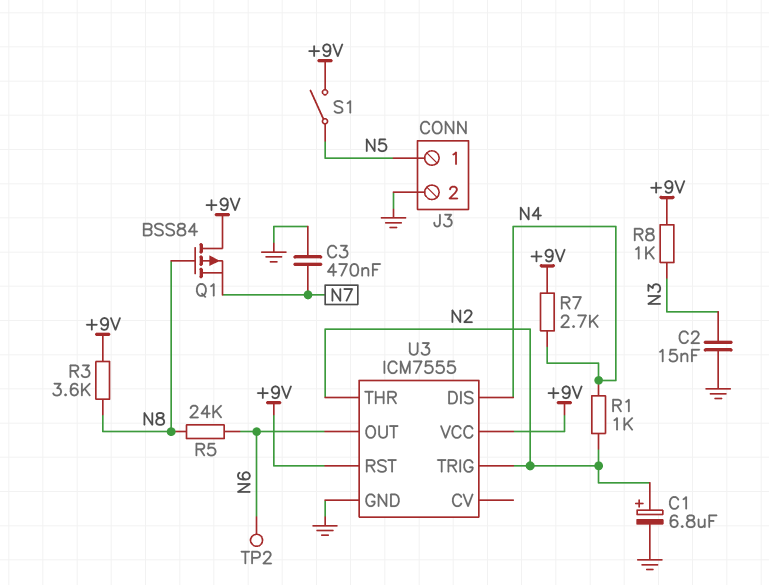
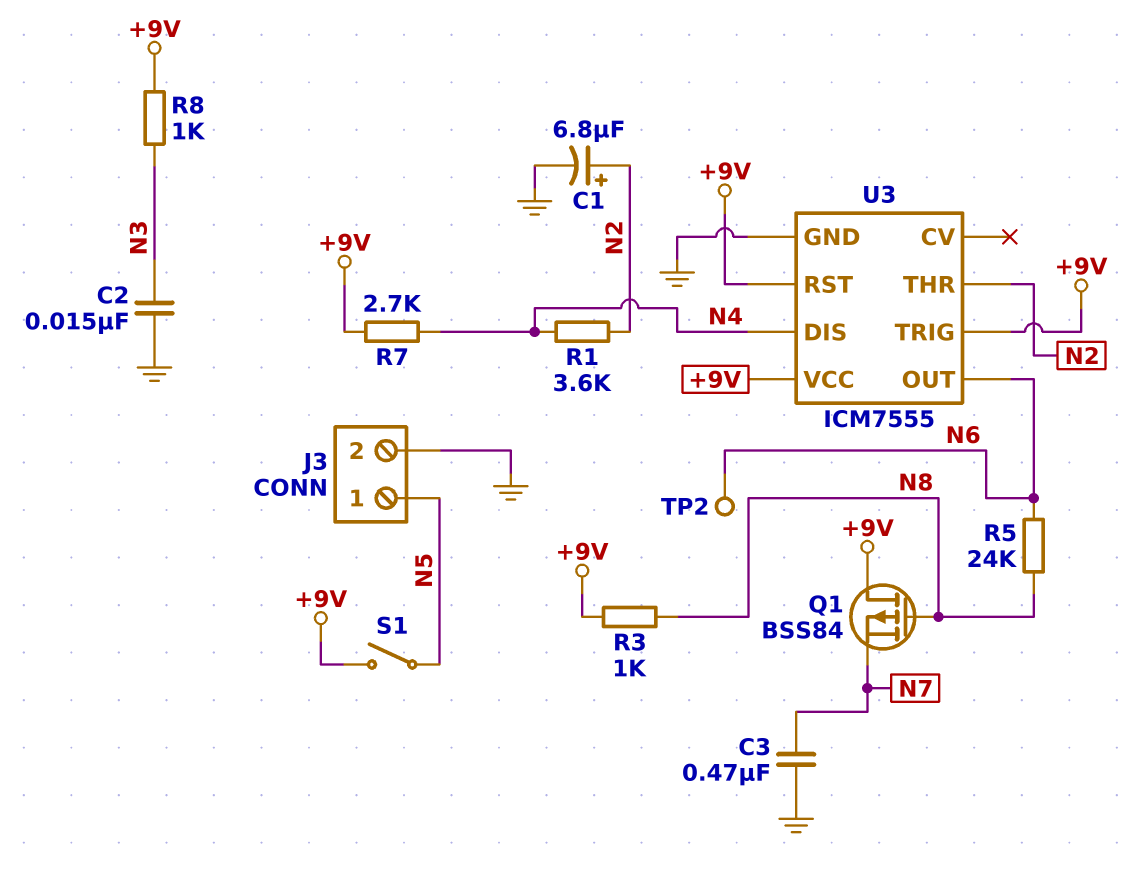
R1: 1k (N2, N4) -> 3.6k (N2, N4)
R3: 3.6k (+9V, N8) -> 1k (+9V, N8)
U3 pin TRIG: N2 -> +9V

